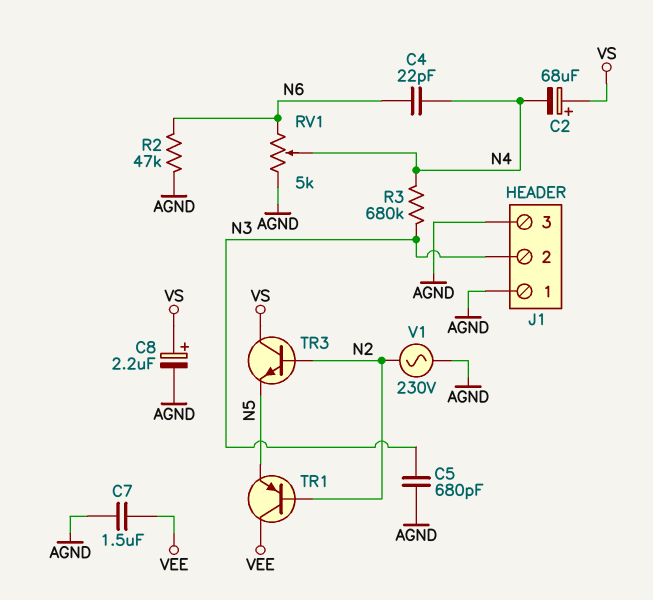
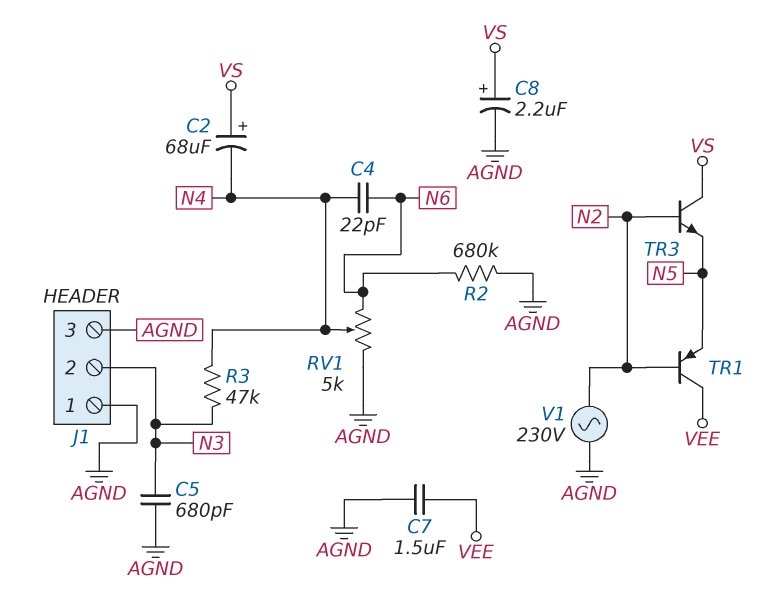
R2: 47k (AGND, N6) -> 680k (AGND, N6)
R3: 680k (N3, N4) -> 47k (N3, N4)

